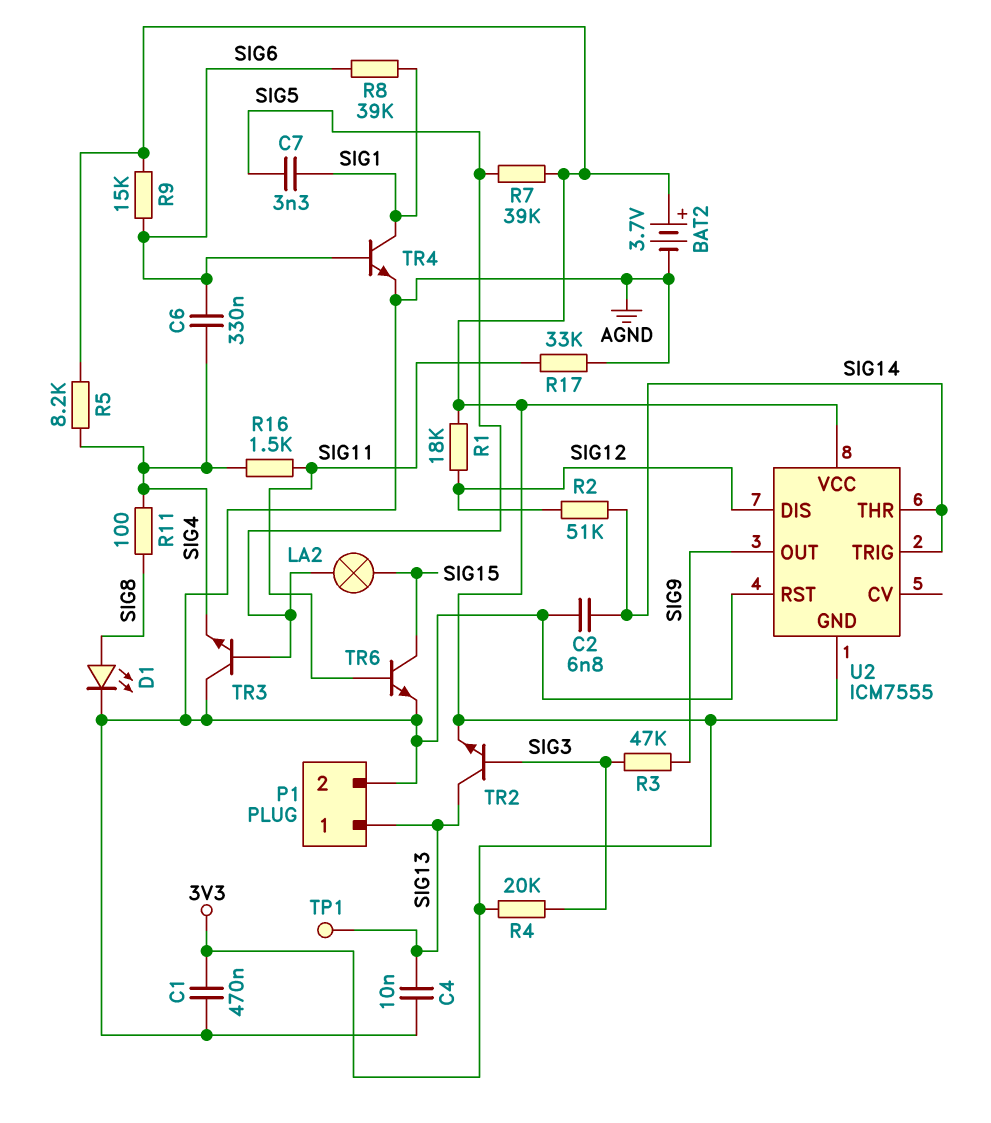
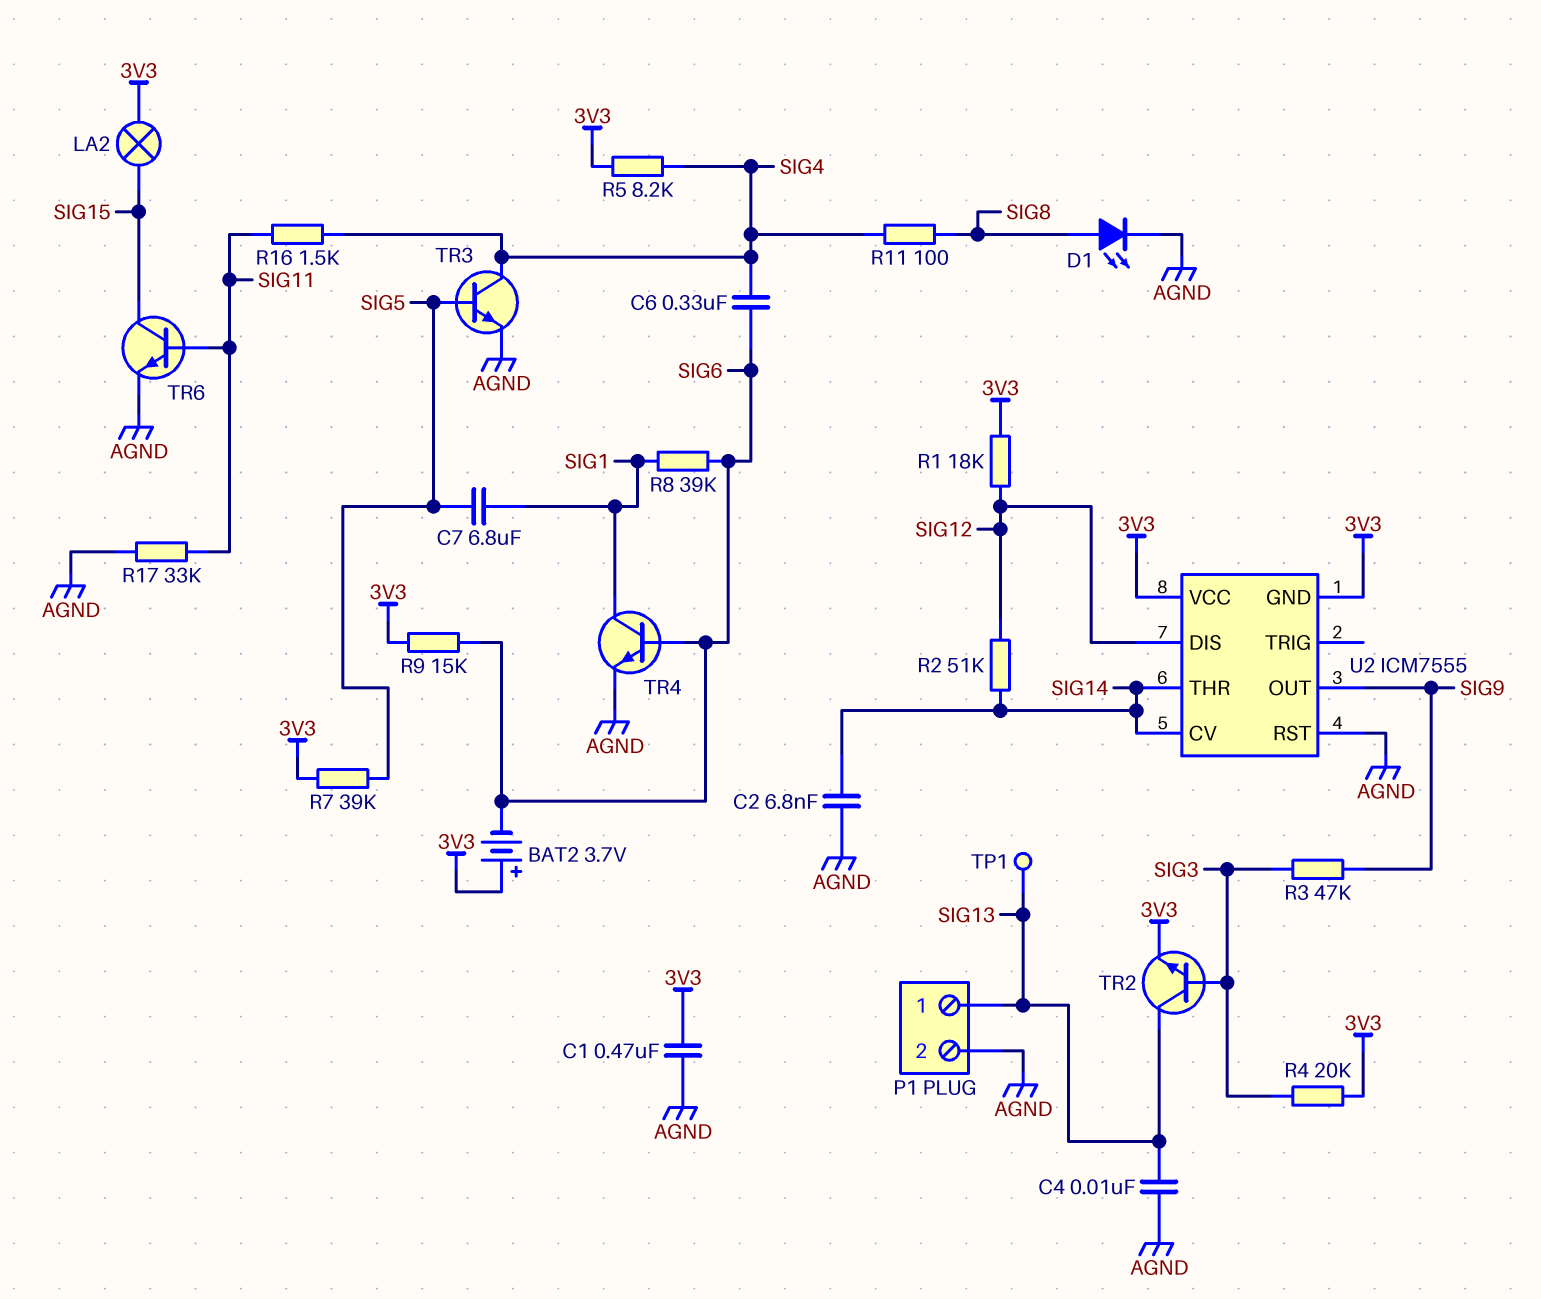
BAT2: 3.7V (plus 3V3, minus AGND) -> 3.7V (plus 3V3, minus SIG6)
C7: 3.3nF (SIG1, SIG5) -> 6.8uF (SIG1, SIG5)
LA2: lamp (SIG5, SIG15) -> lamp (3V3, SIG15)
TR3: NPN (B SIG5, C AGND, E SIG4) -> NPN (B SIG5, C SIG4, E AGND)
U2 pin CV: none -> SIG14
U2 pin TRIG: SIG14 -> none

